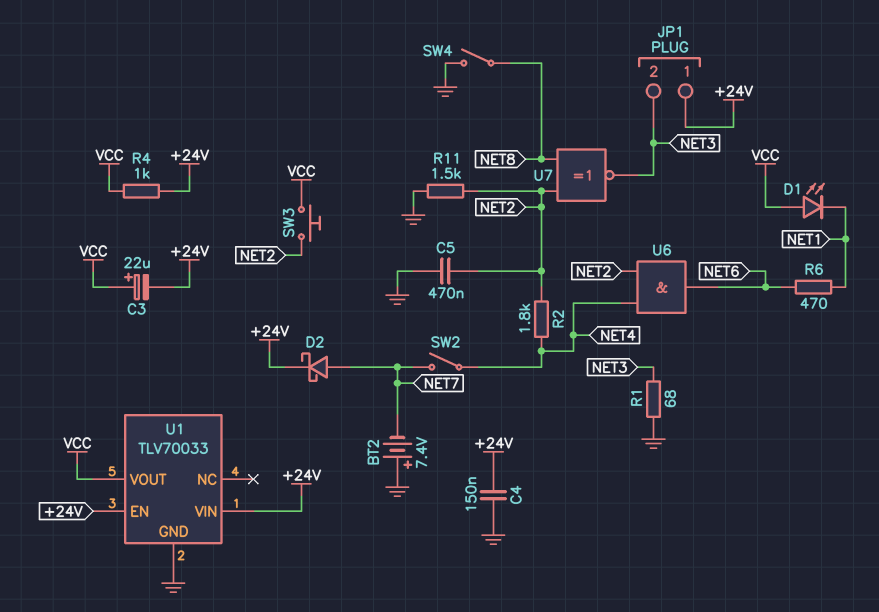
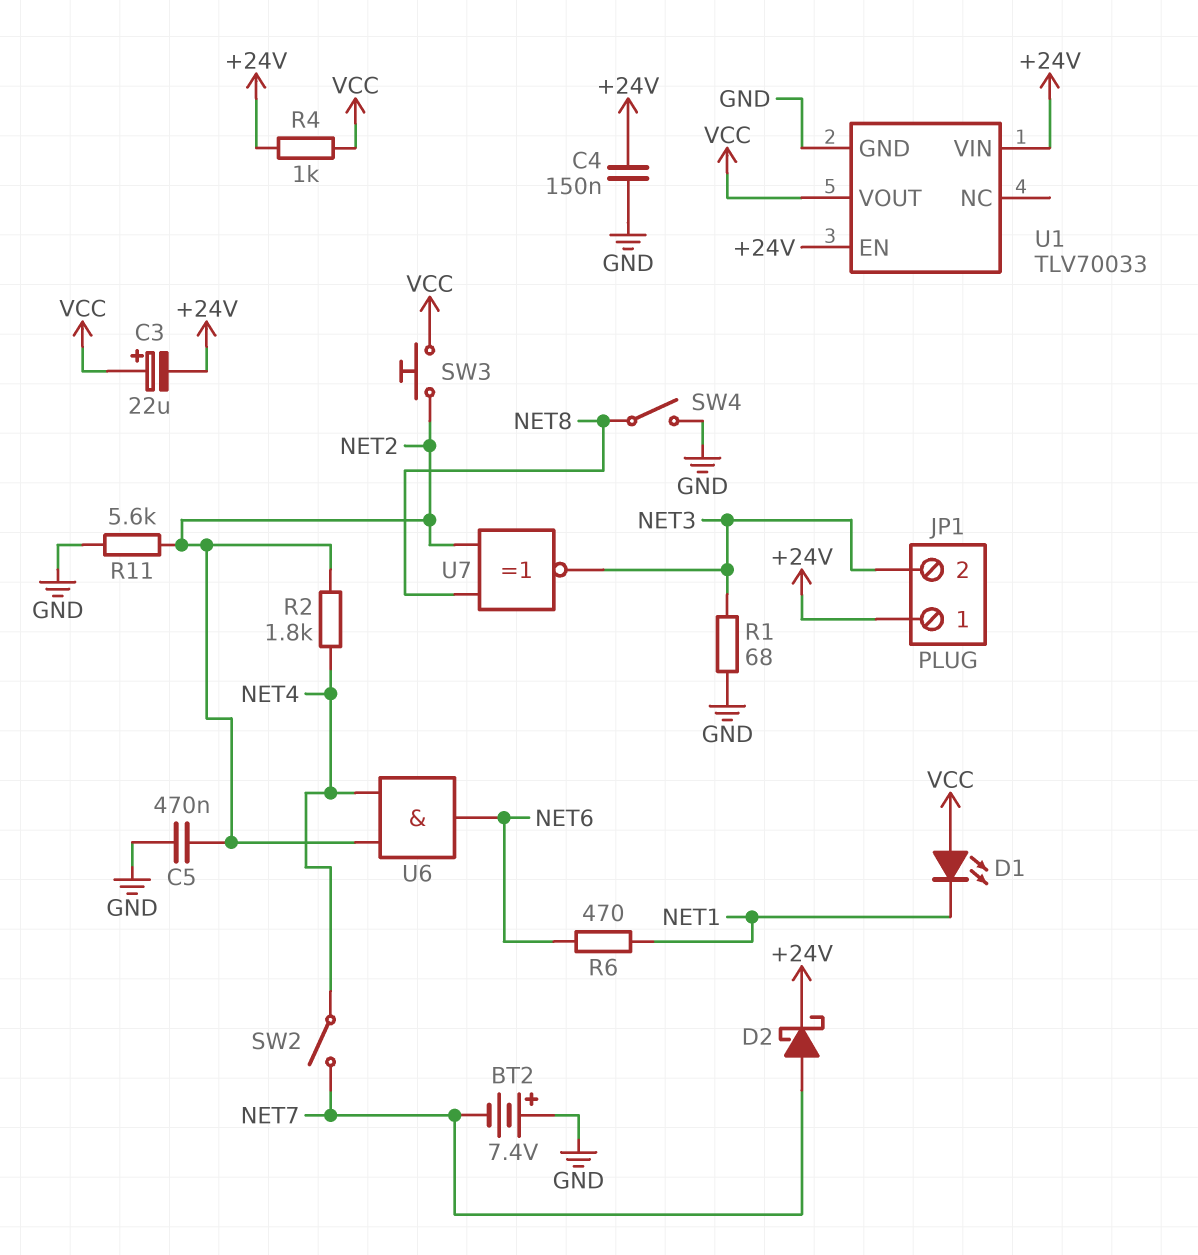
R11: 1.5k (GND, NET2) -> 5.6k (GND, NET2)

